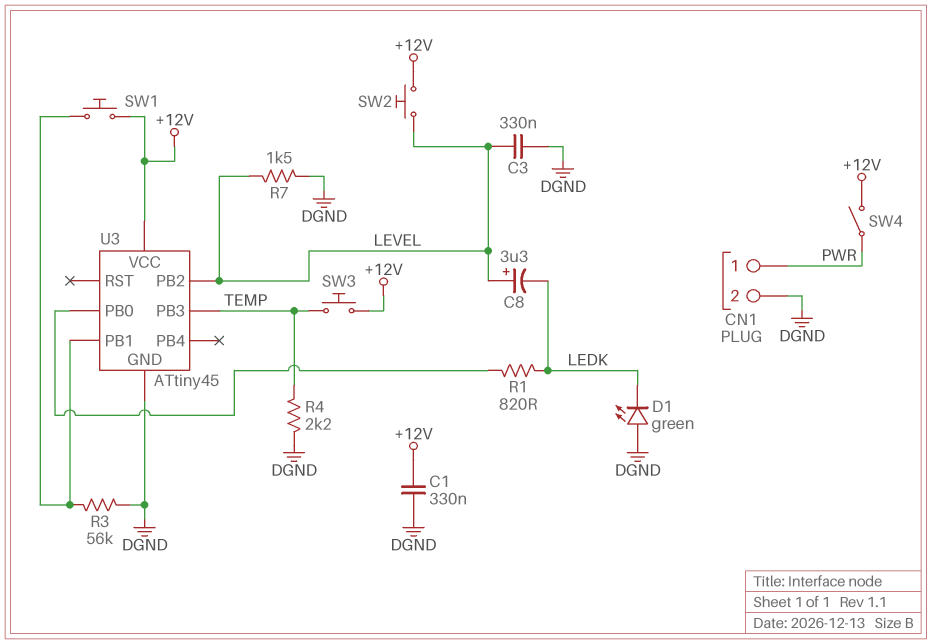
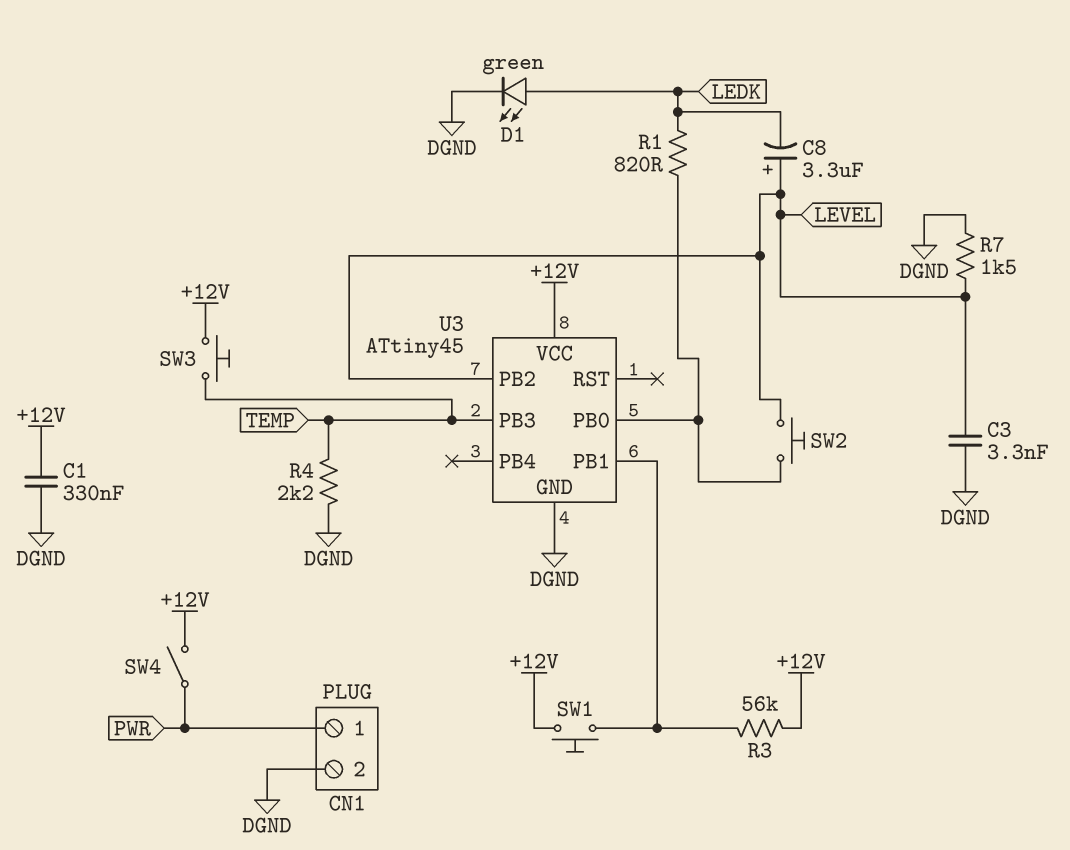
C3: 330nF (DGND, LEVEL) -> 3.3nF (DGND, LEVEL)
D1: LED green (A DGND, K LEDK) -> LED green (A LEDK, K DGND)
R3: 56k (DGND, U3/PB1) -> 56k (+12V, U3/PB1)
SW2: button (+12V, LEVEL) -> button (LEVEL, U3/PB0)

